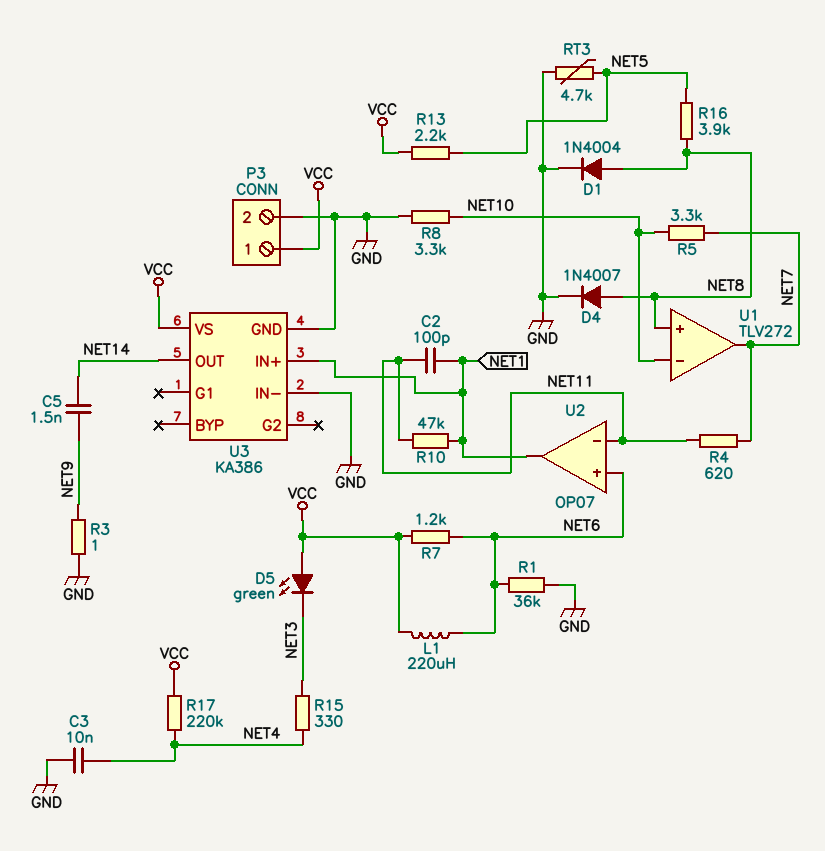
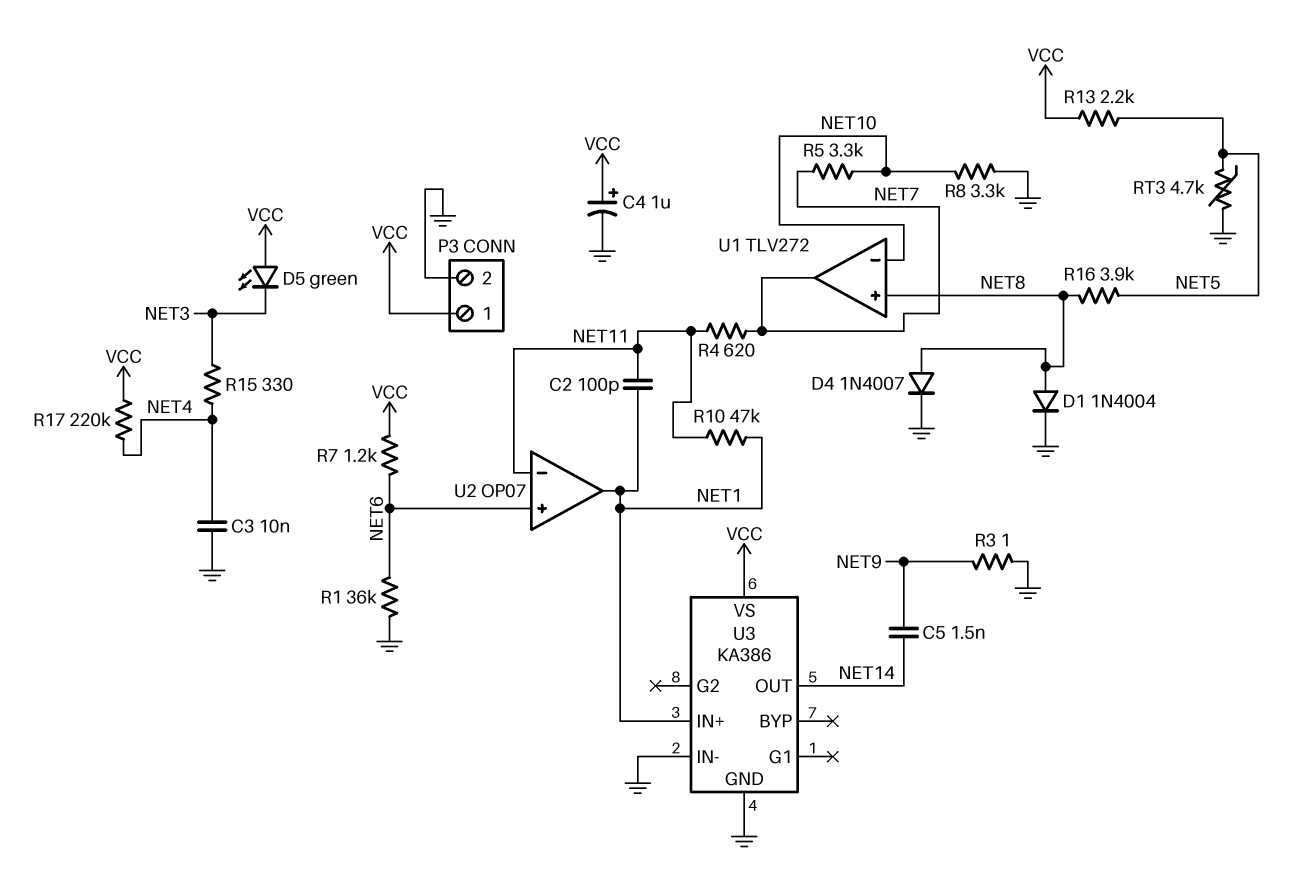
C4: none -> 1uF (plus VCC, minus GND)
L1: 220uH (NET6, VCC) -> none

